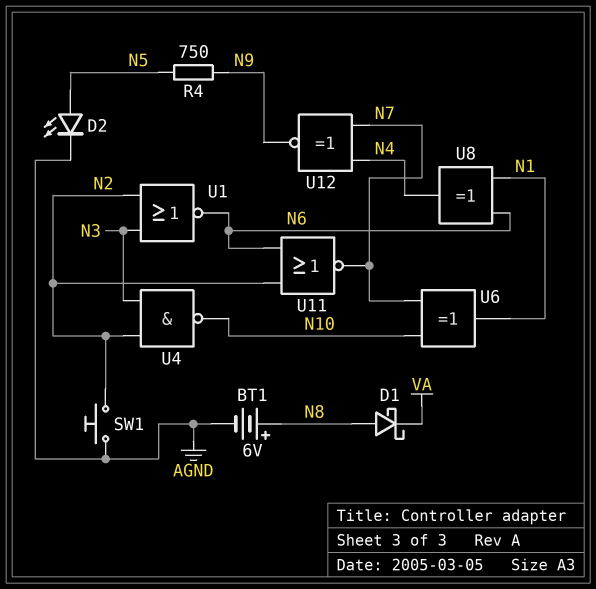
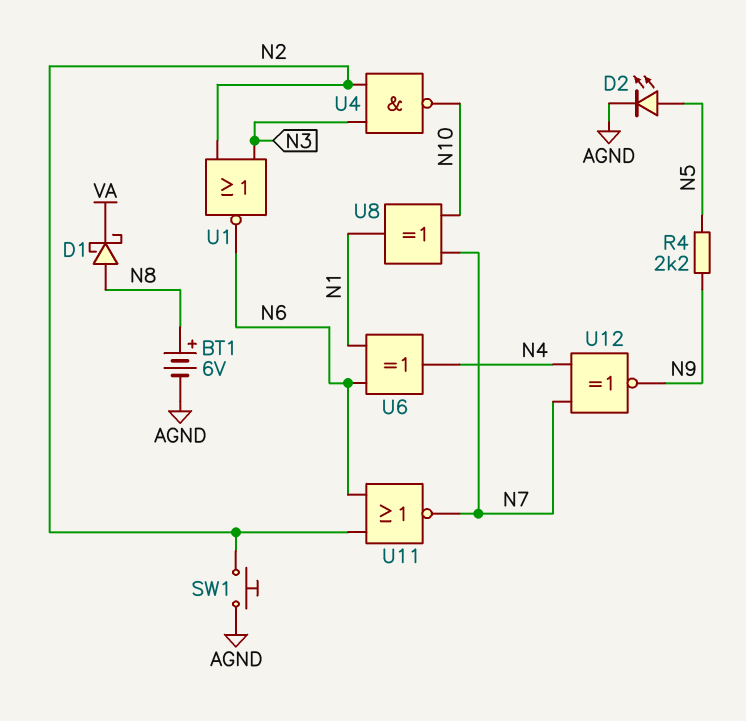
R4: 750 (N5, N9) -> 2.2k (N5, N9)
U6: XOR (in N7, in N10, out N1) -> XOR (in N1, in N6, out N4)
U8: XOR (in N1, in N6, out N4) -> XOR (in N7, in N10, out N1)

